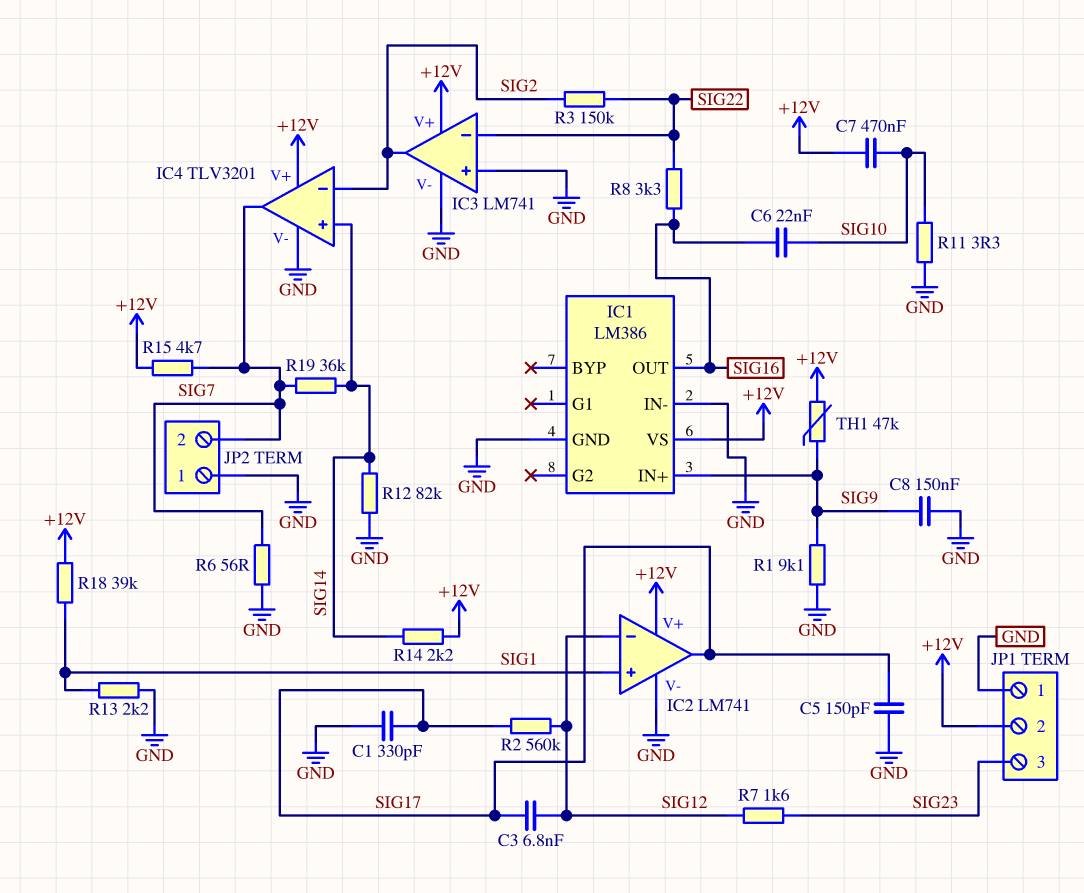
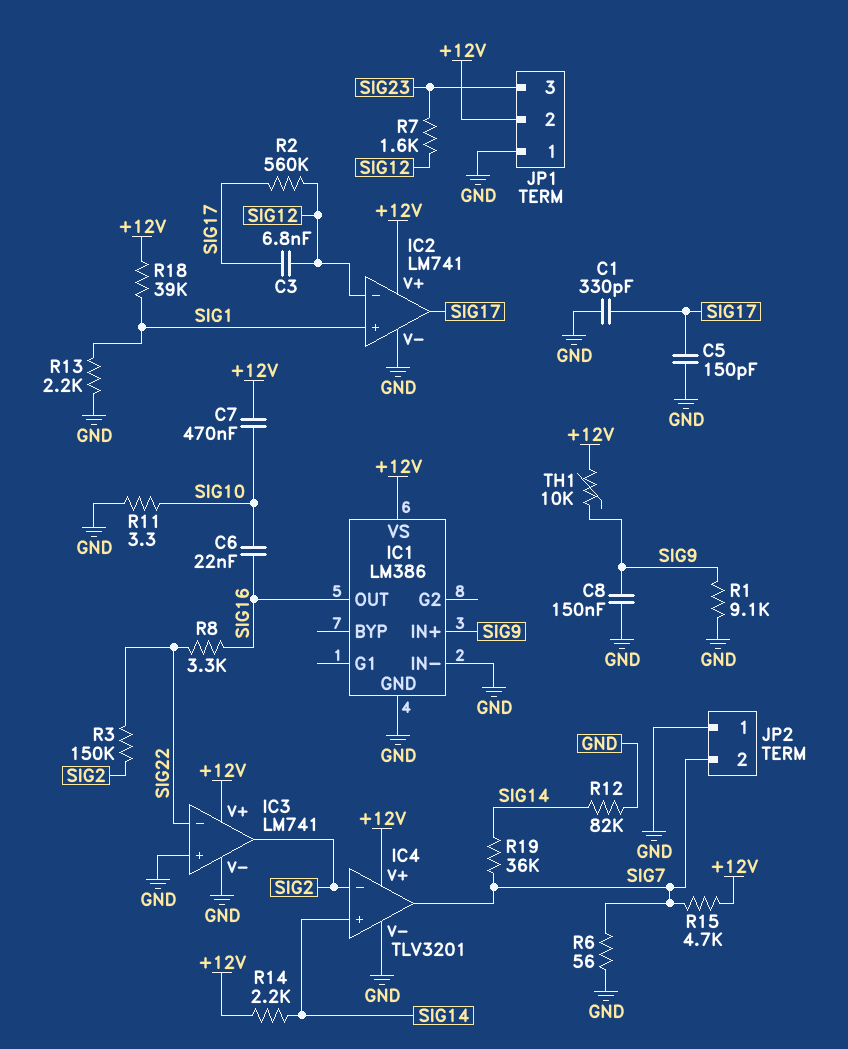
TH1: 47k (+12V, SIG9) -> 10k (+12V, SIG9)

